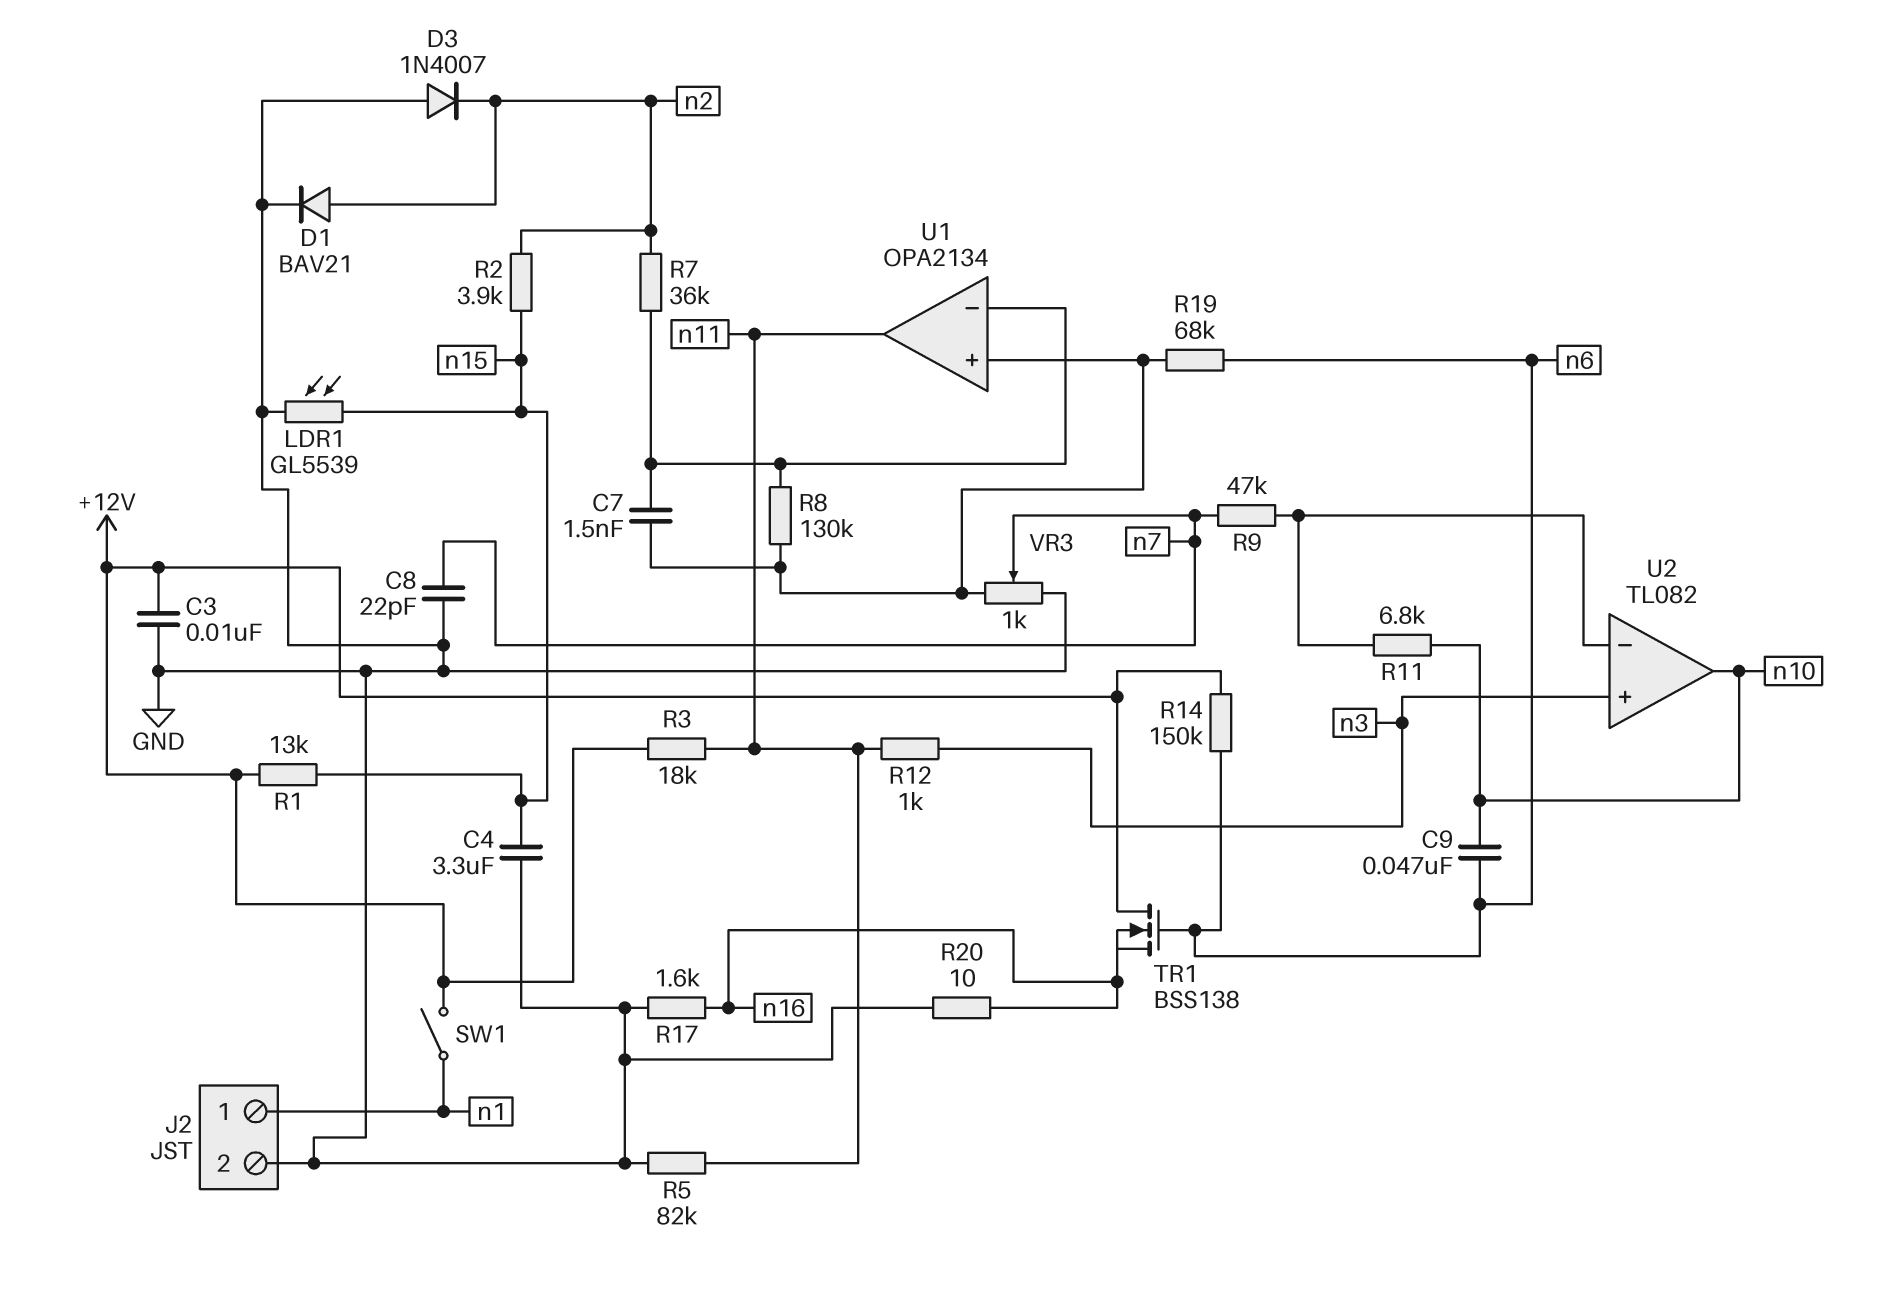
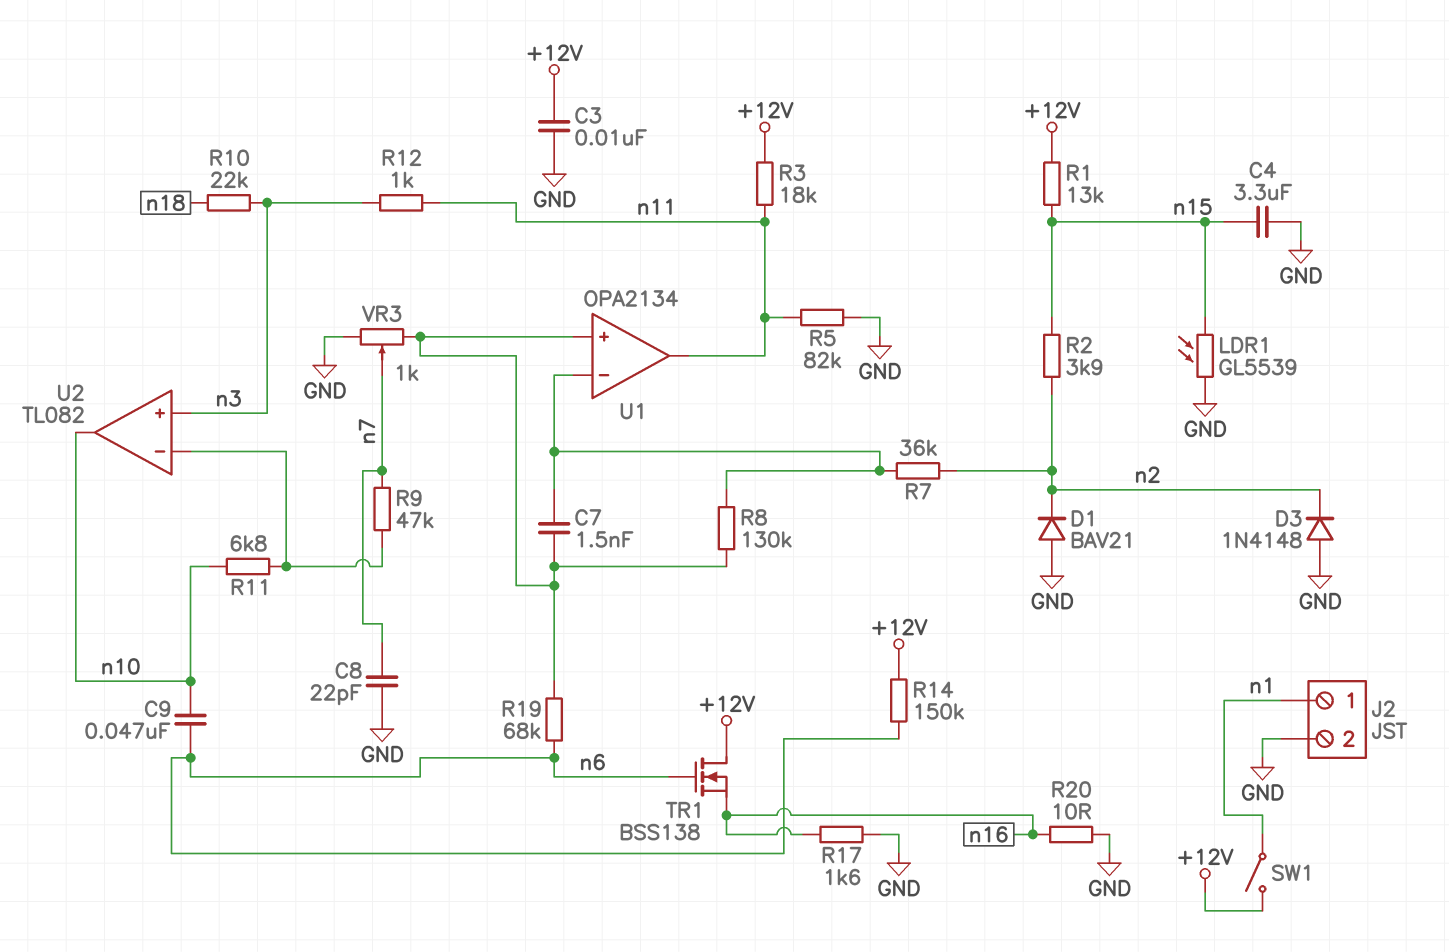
D1: diode BAV21 (A n2, K GND) -> diode BAV21 (A GND, K n2)
D3: diode 1N4007 (A GND, K n2) -> diode 1N4148 (A GND, K n2)
R10: none -> 22k (n3, n18)

